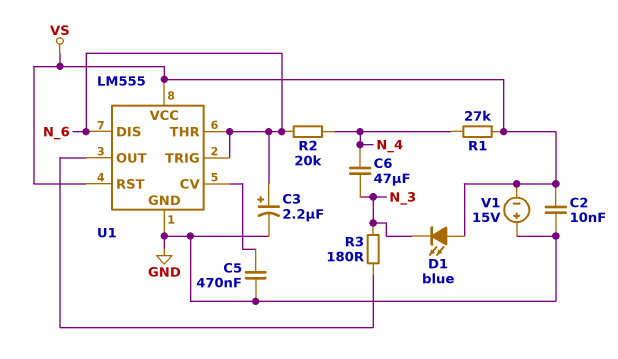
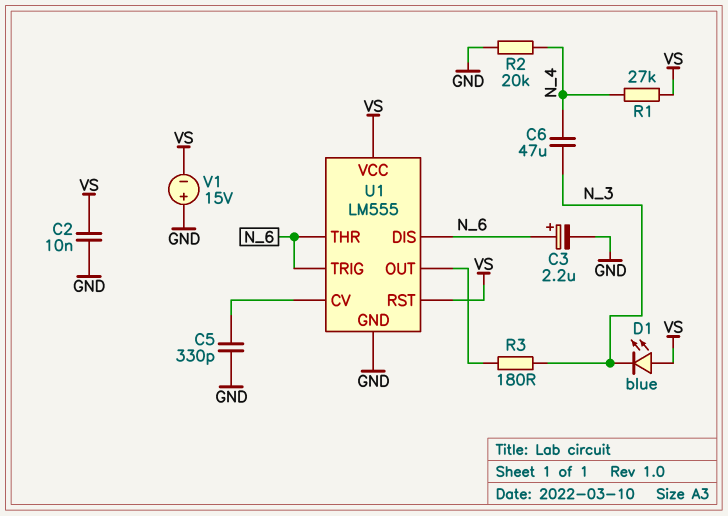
C5: 470nF (GND, U1/CV) -> 330pF (GND, U1/CV)
R2: 20k (N_4, N_6) -> 20k (GND, N_4)

